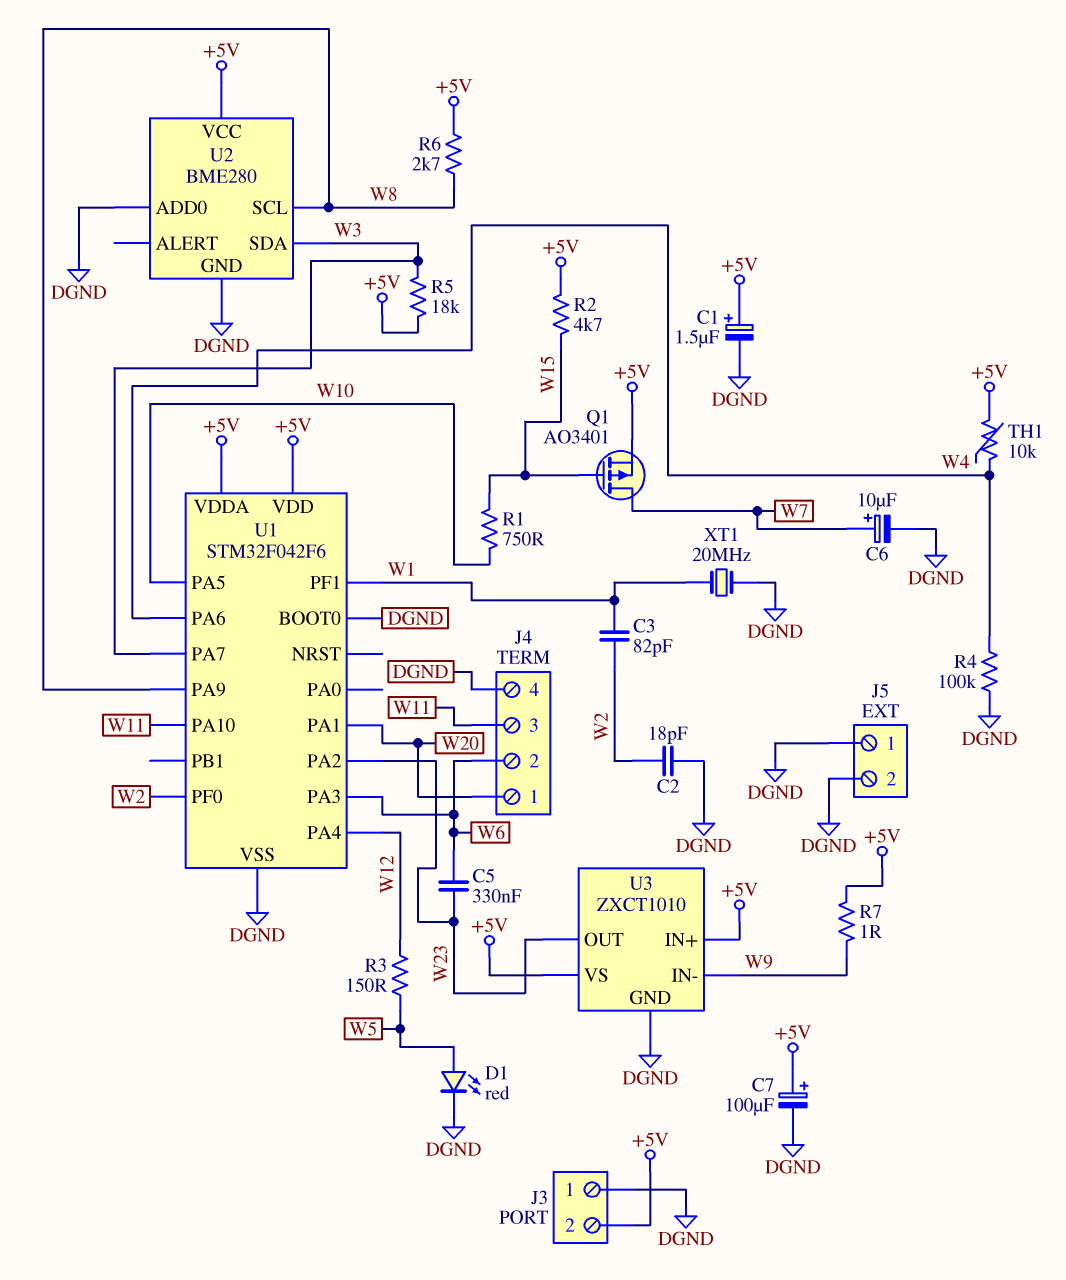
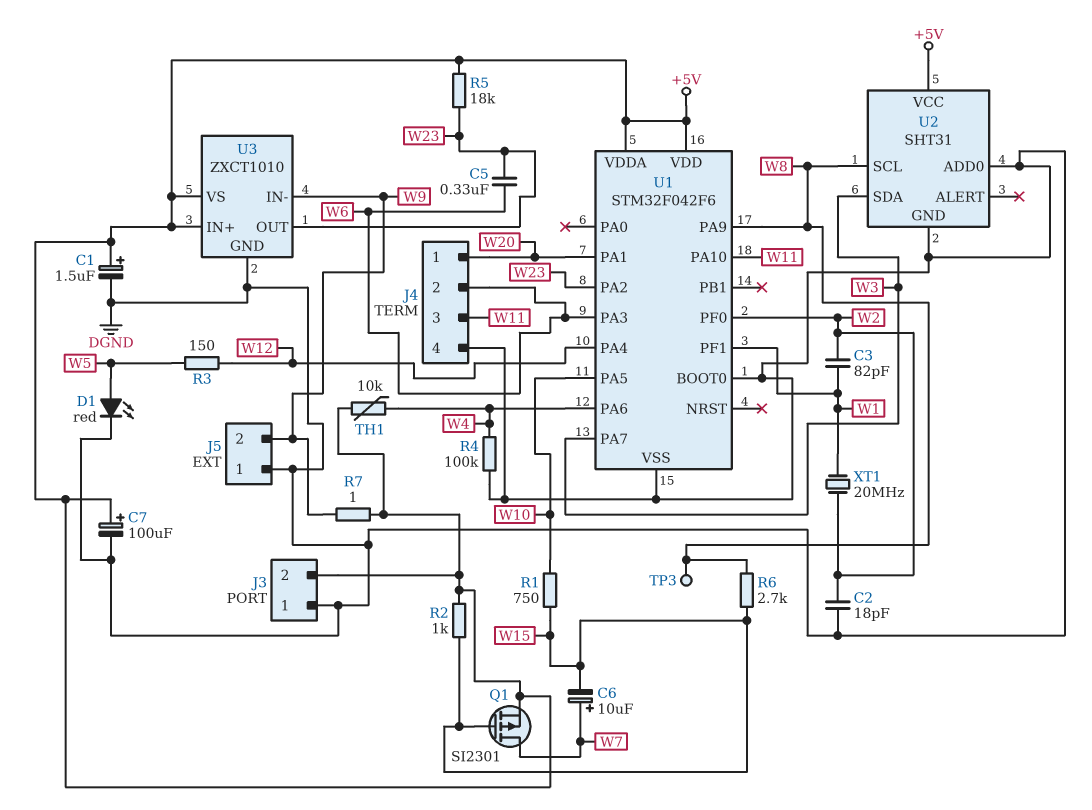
C6: 10uF (plus W7, minus DGND) -> 10uF (plus W7, minus W15)
J5 pin 2: DGND -> W9
Q1: PMOS AO3401 (G W15, D W7, S +5V) -> PMOS SI2301 (G W15, D W7, S +5V)
R2: 4.7k (+5V, W15) -> 1k (+5V, W15)
R5: 18k (+5V, W3) -> 18k (+5V, W23)
R6: 2.7k (+5V, W8) -> 2.7k (W8, W15)
TP3: none -> test point (W8)
U2: BME280 -> SHT31
XT1: 20MHz (DGND, W1) -> 20MHz (W1, W2)

